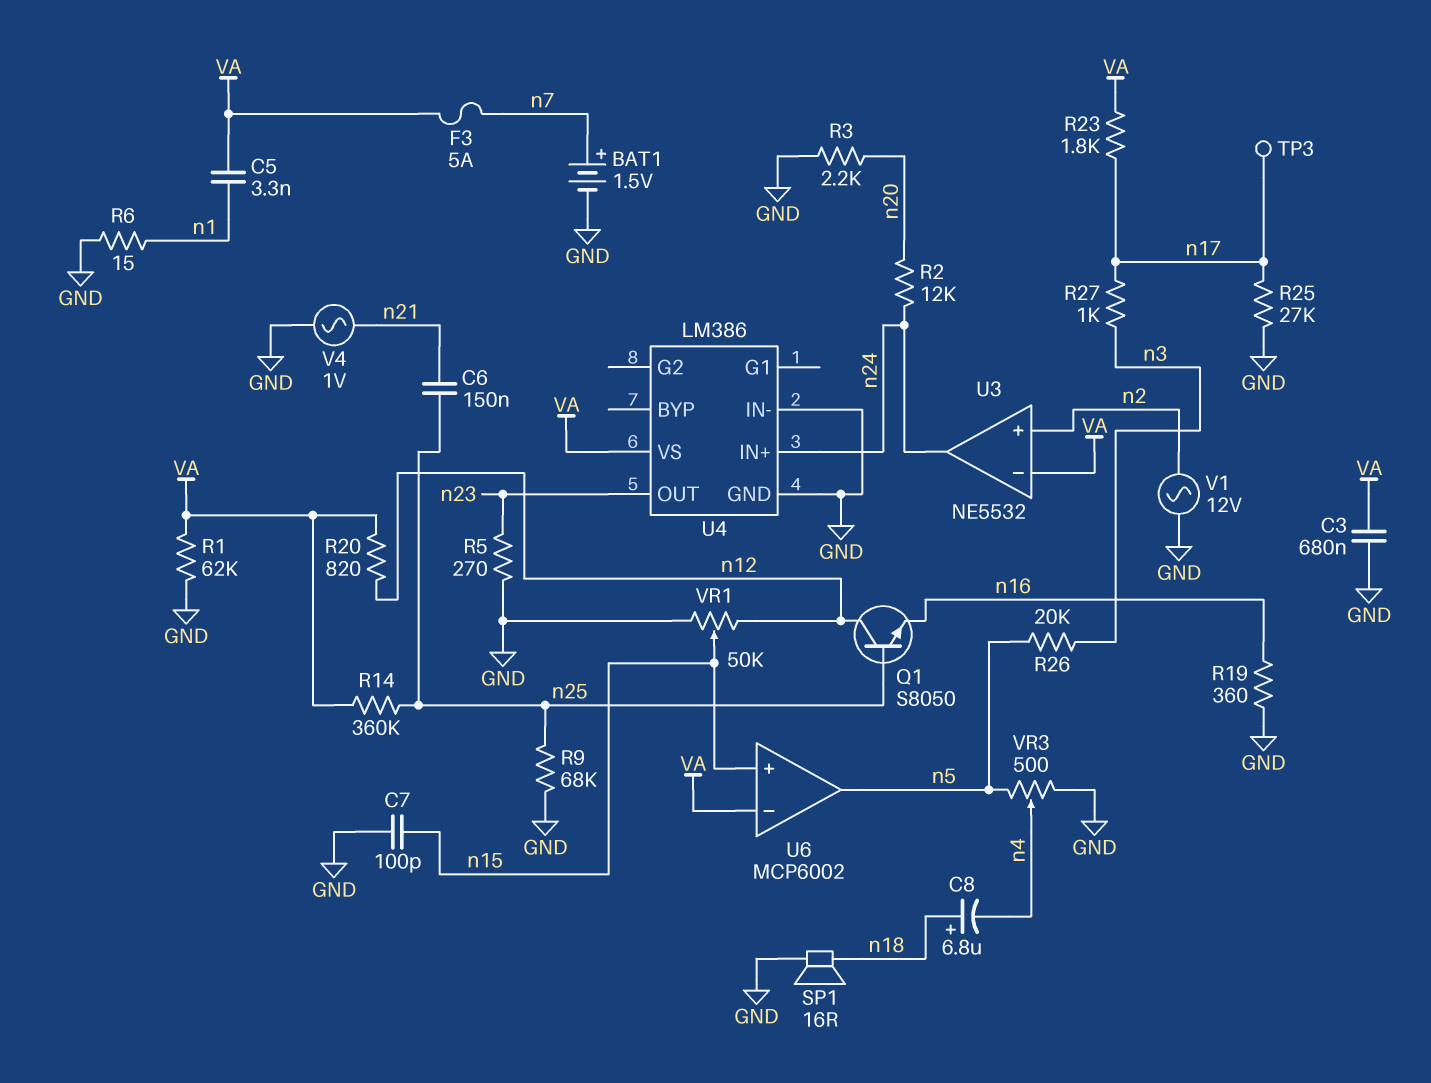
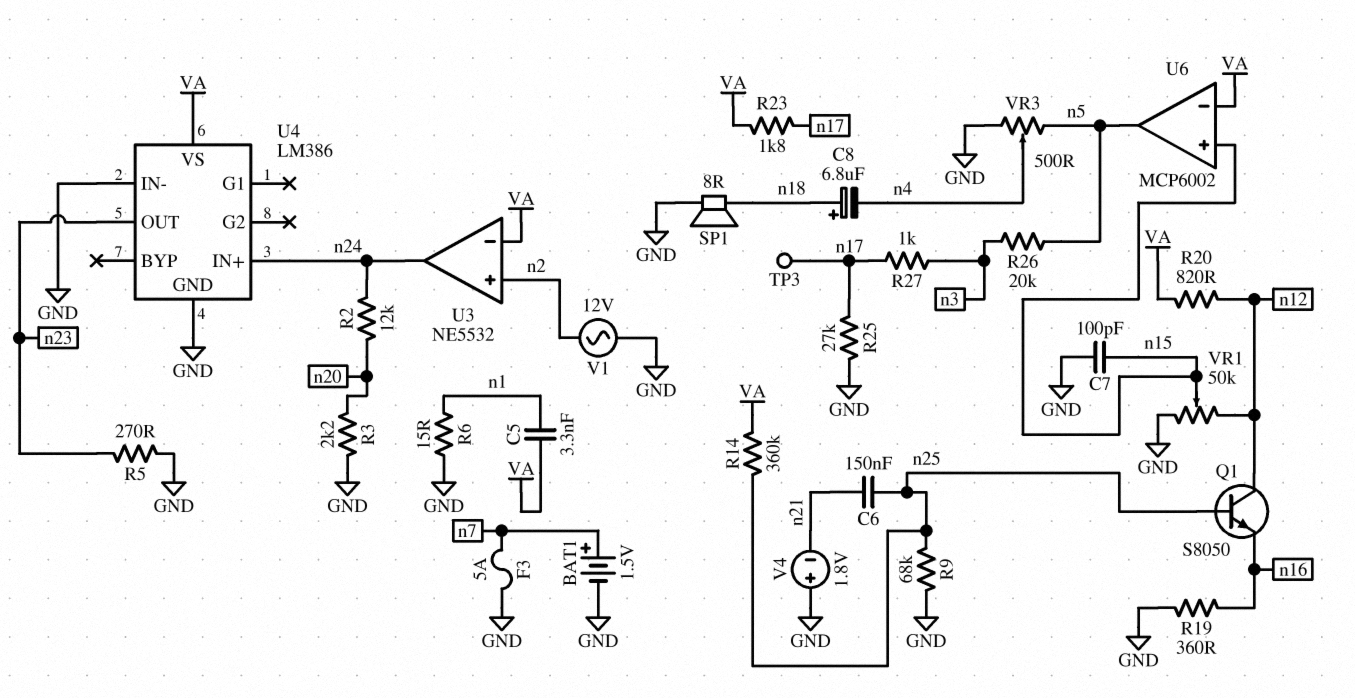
C3: 680nF (GND, VA) -> none
F3: 5A (VA, n7) -> 5A (GND, n7)
R1: 62k (GND, VA) -> none
SP1: speaker 16R (GND, n18) -> speaker 8R (GND, n18)
V4: AC 1V (GND, n21) -> 1.8V (plus GND, minus n21)

